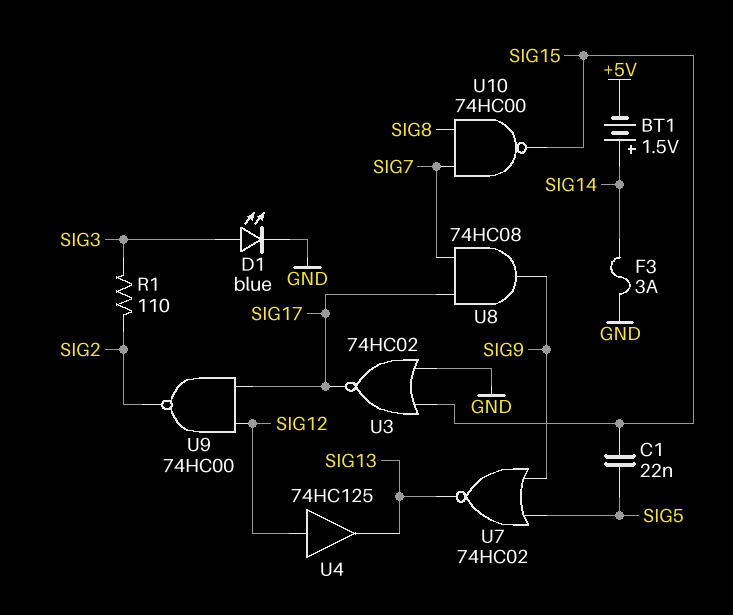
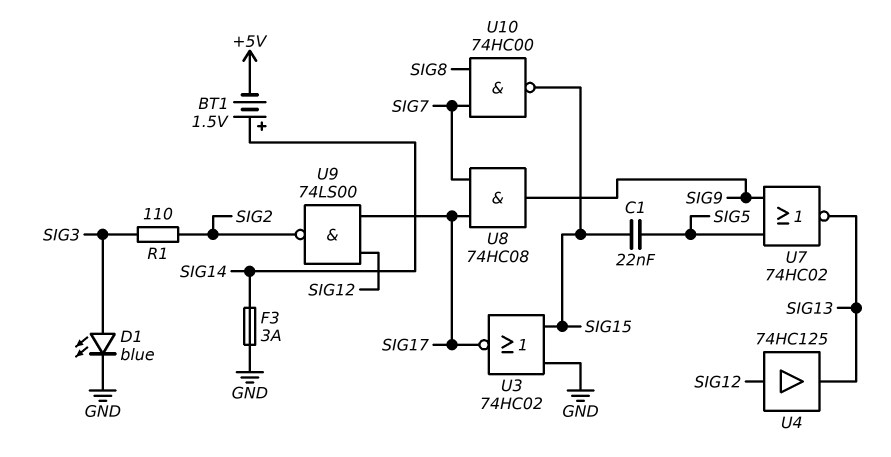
U9: NAND 74HC00 (in SIG12, in SIG17, out SIG2) -> NAND 74LS00 (in SIG12, in SIG17, out SIG2)

